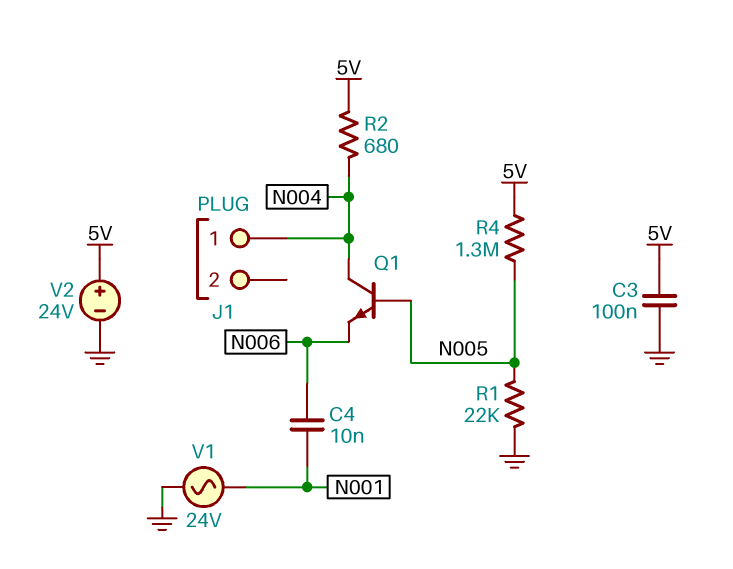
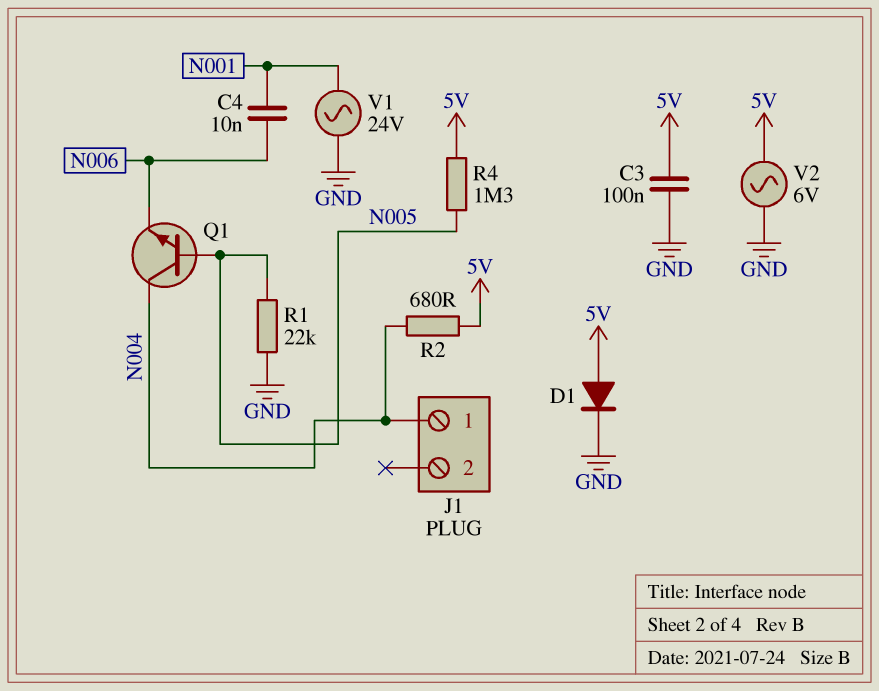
D1: none -> diode (A 5V, K GND)
V2: 24V (plus 5V, minus GND) -> AC 6V (5V, GND)

